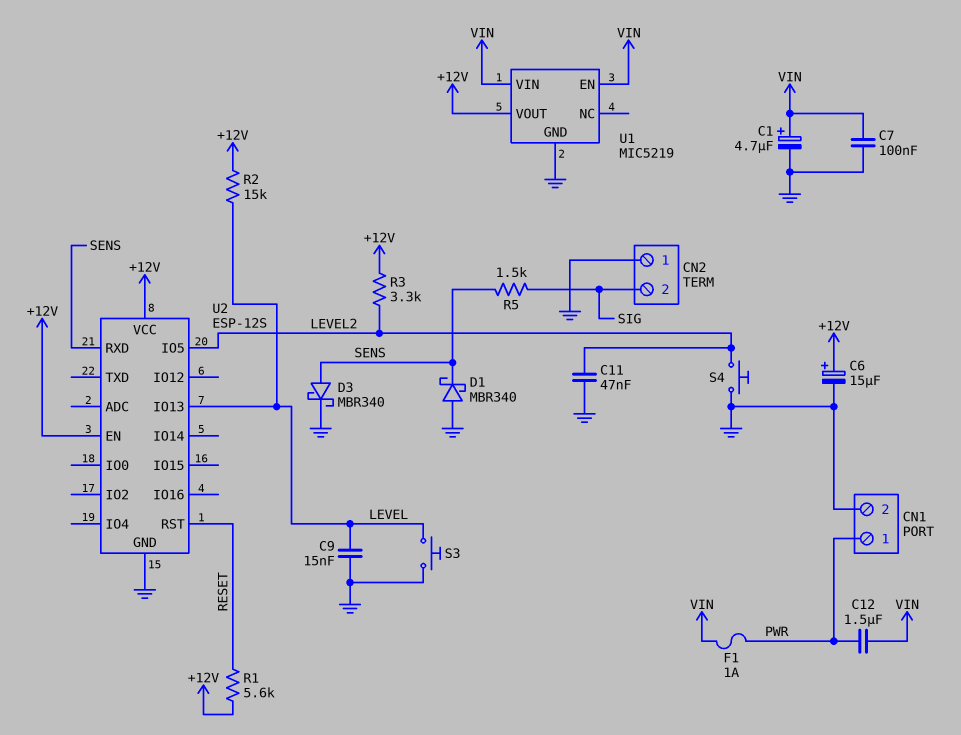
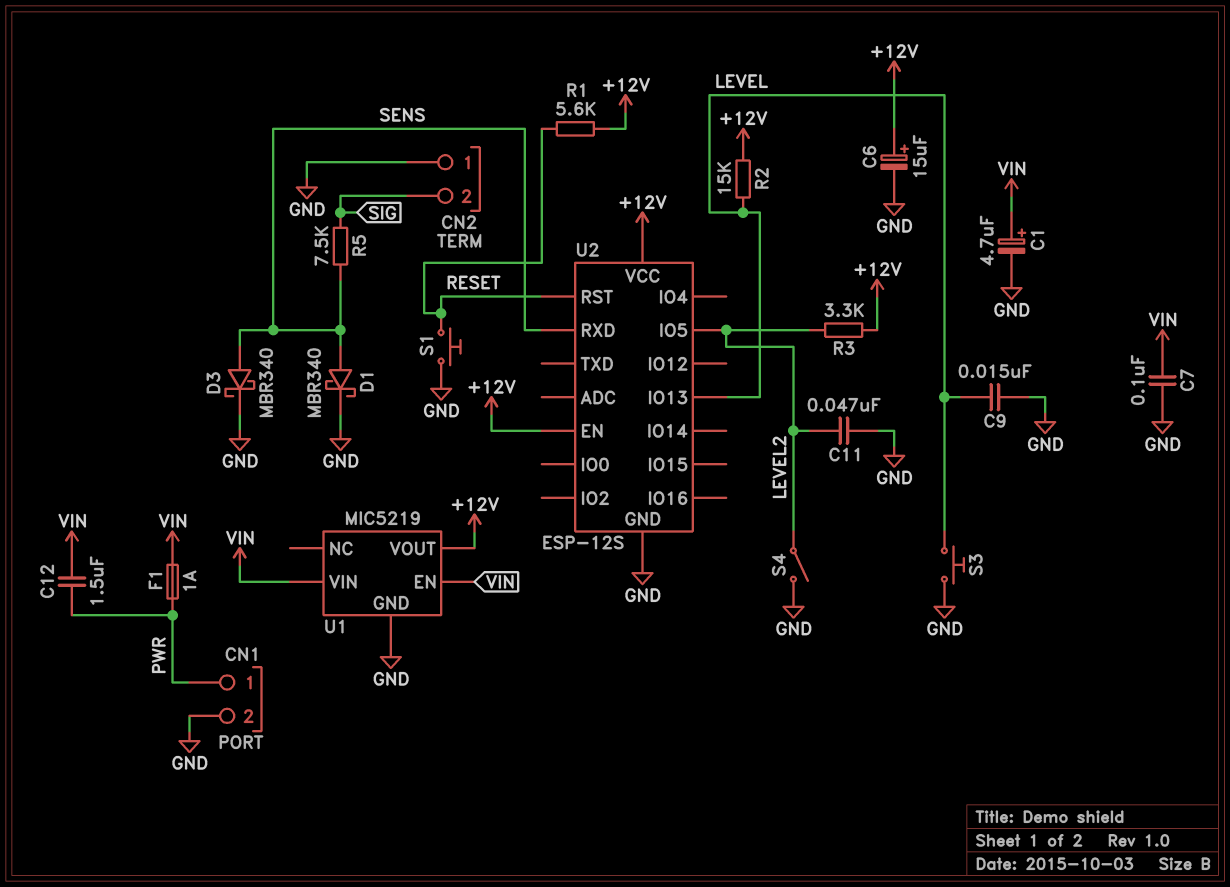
D1: schottky MBR340 (A GND, K SENS) -> schottky MBR340 (A SENS, K GND)
R5: 1.5k (SENS, SIG) -> 7.5k (SENS, SIG)
S1: none -> button (GND, RESET)
S4: button (GND, LEVEL2) -> switch (GND, LEVEL2)

